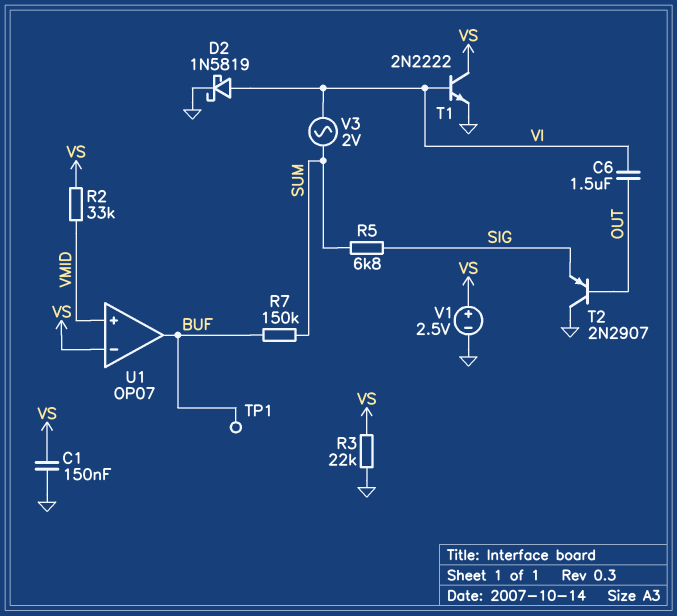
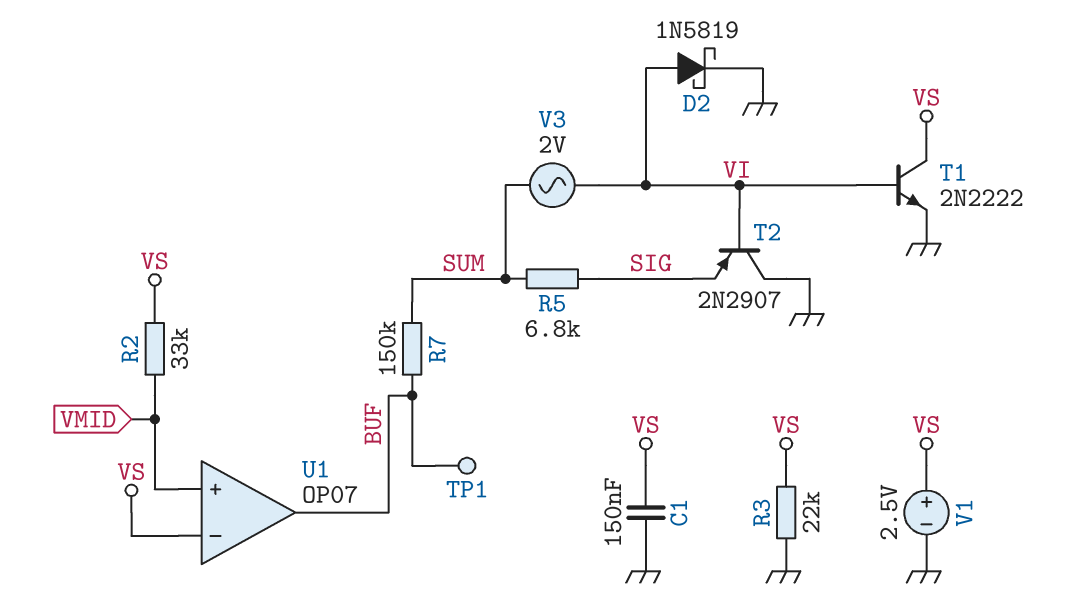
C6: 1.5uF (OUT, VI) -> none
T2: PNP 2N2907 (B OUT, C GND, E SIG) -> PNP 2N2907 (B VI, C GND, E SIG)

